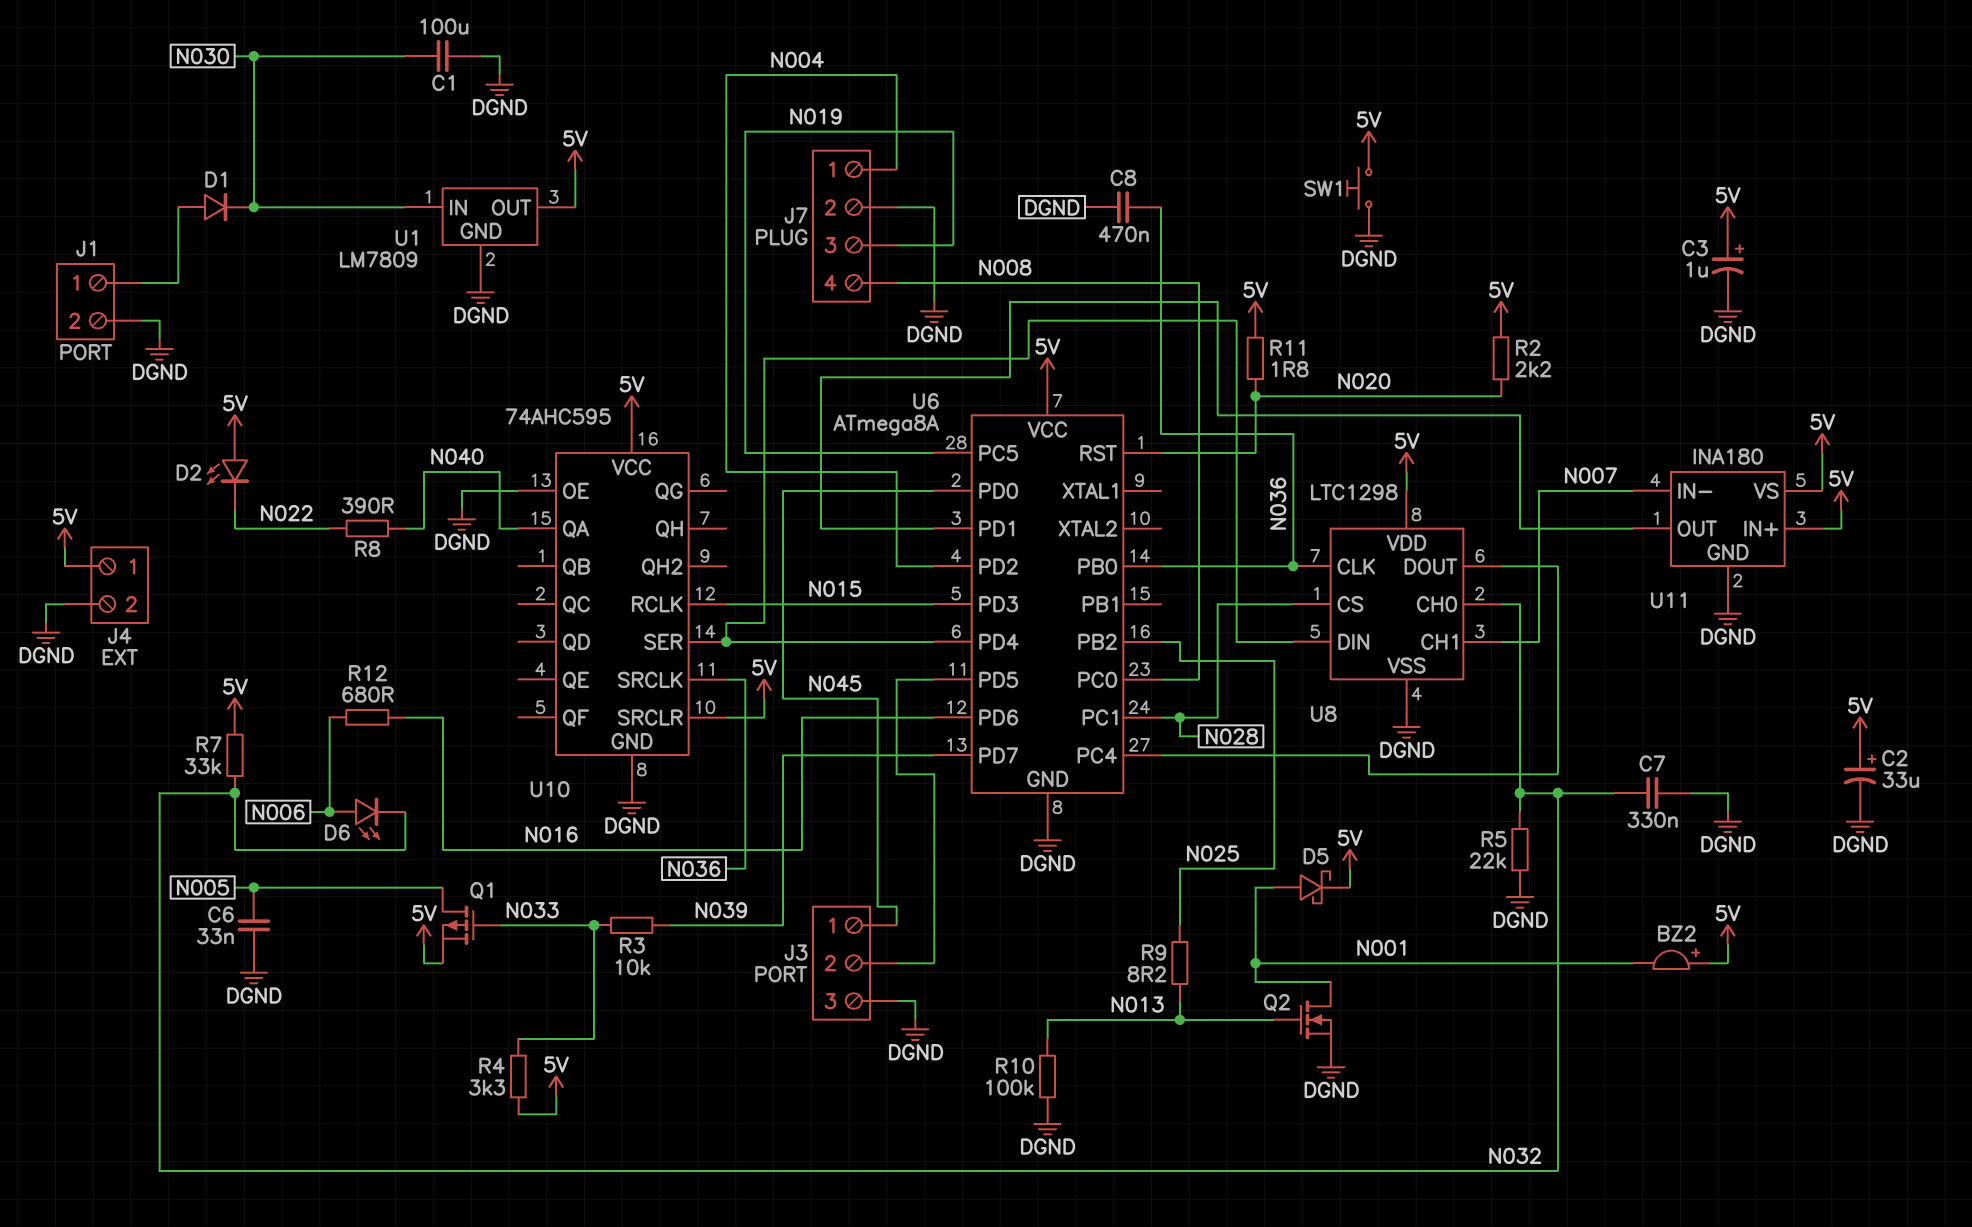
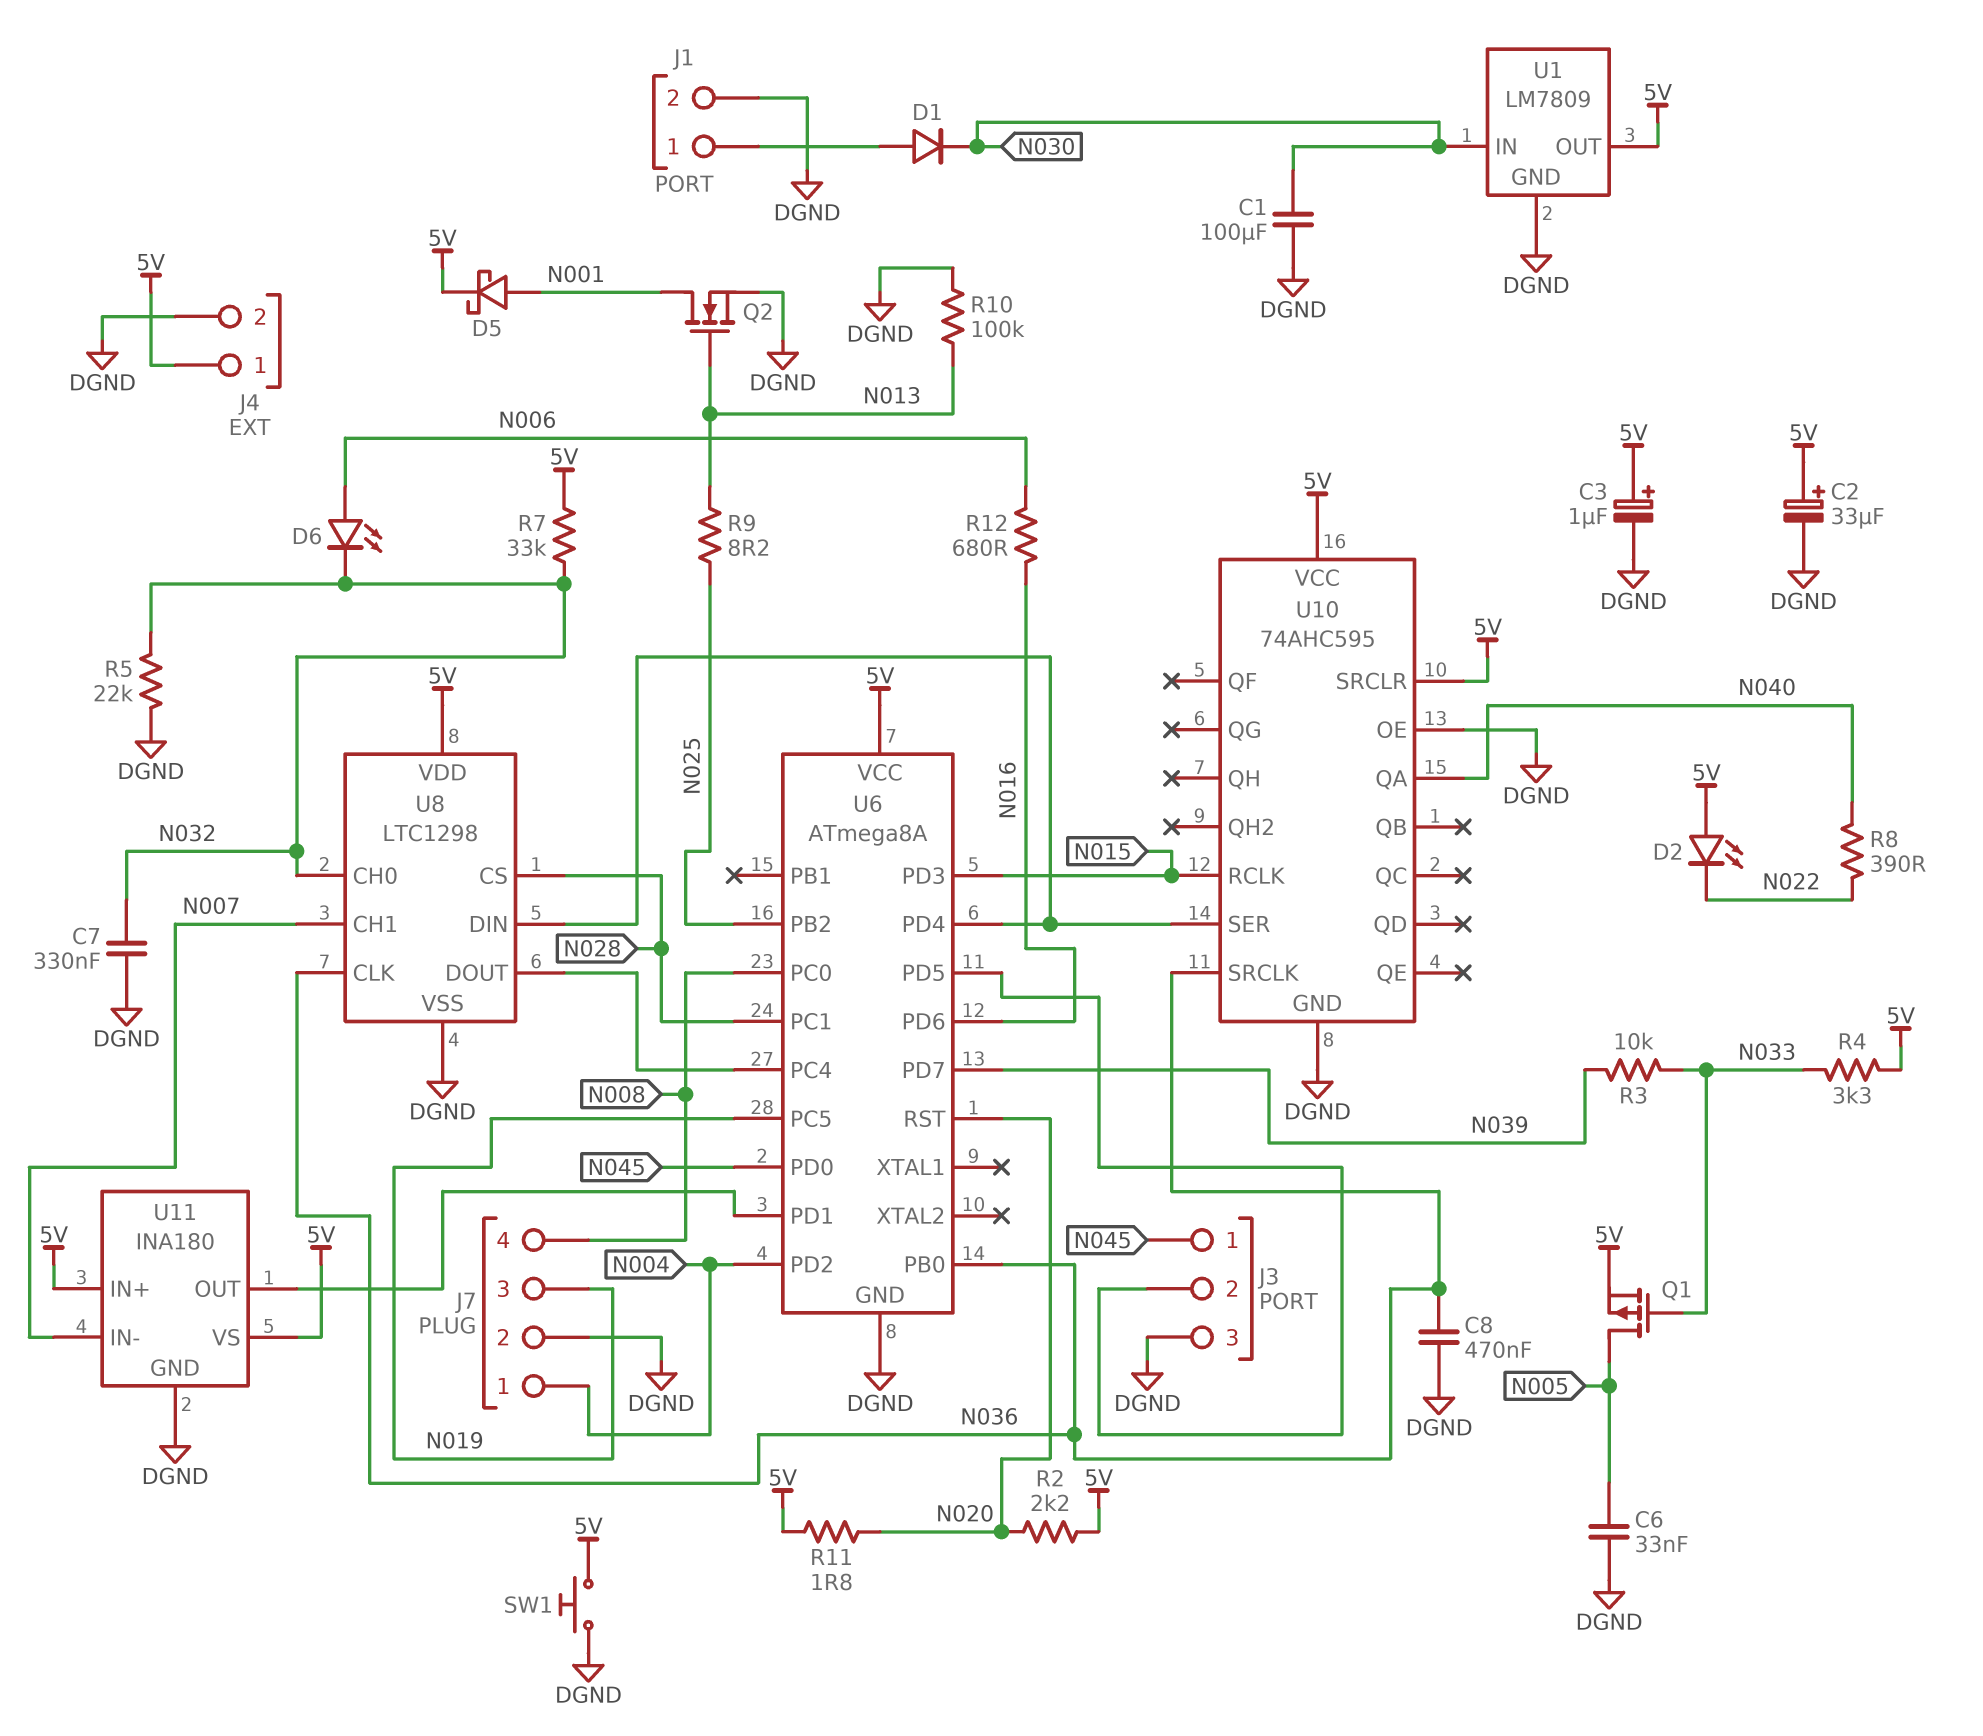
BZ2: buzzer (plus 5V, minus N001) -> none

